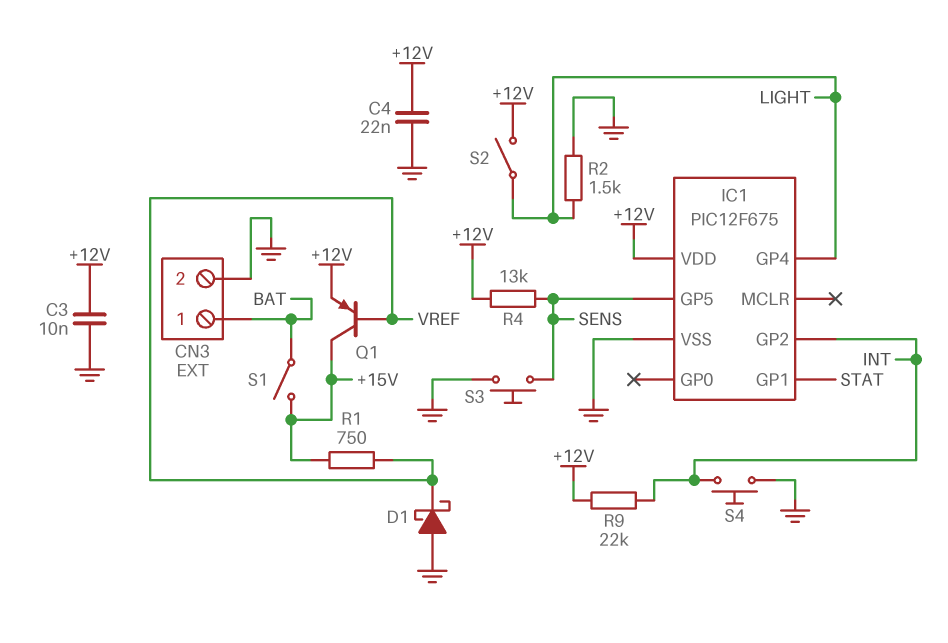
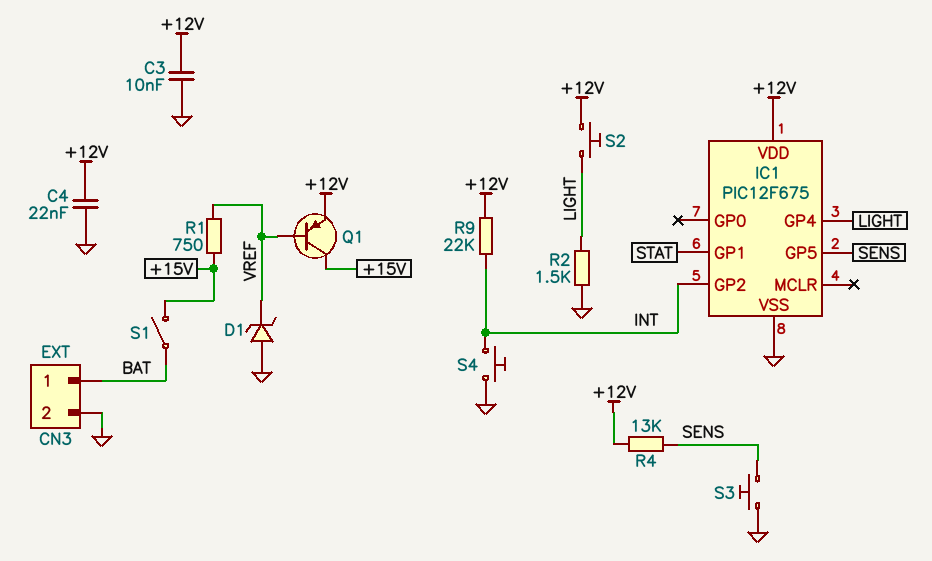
D1: schottky (A GND, K VREF) -> zener (A GND, K VREF)
S2: switch (+12V, LIGHT) -> button (+12V, LIGHT)

